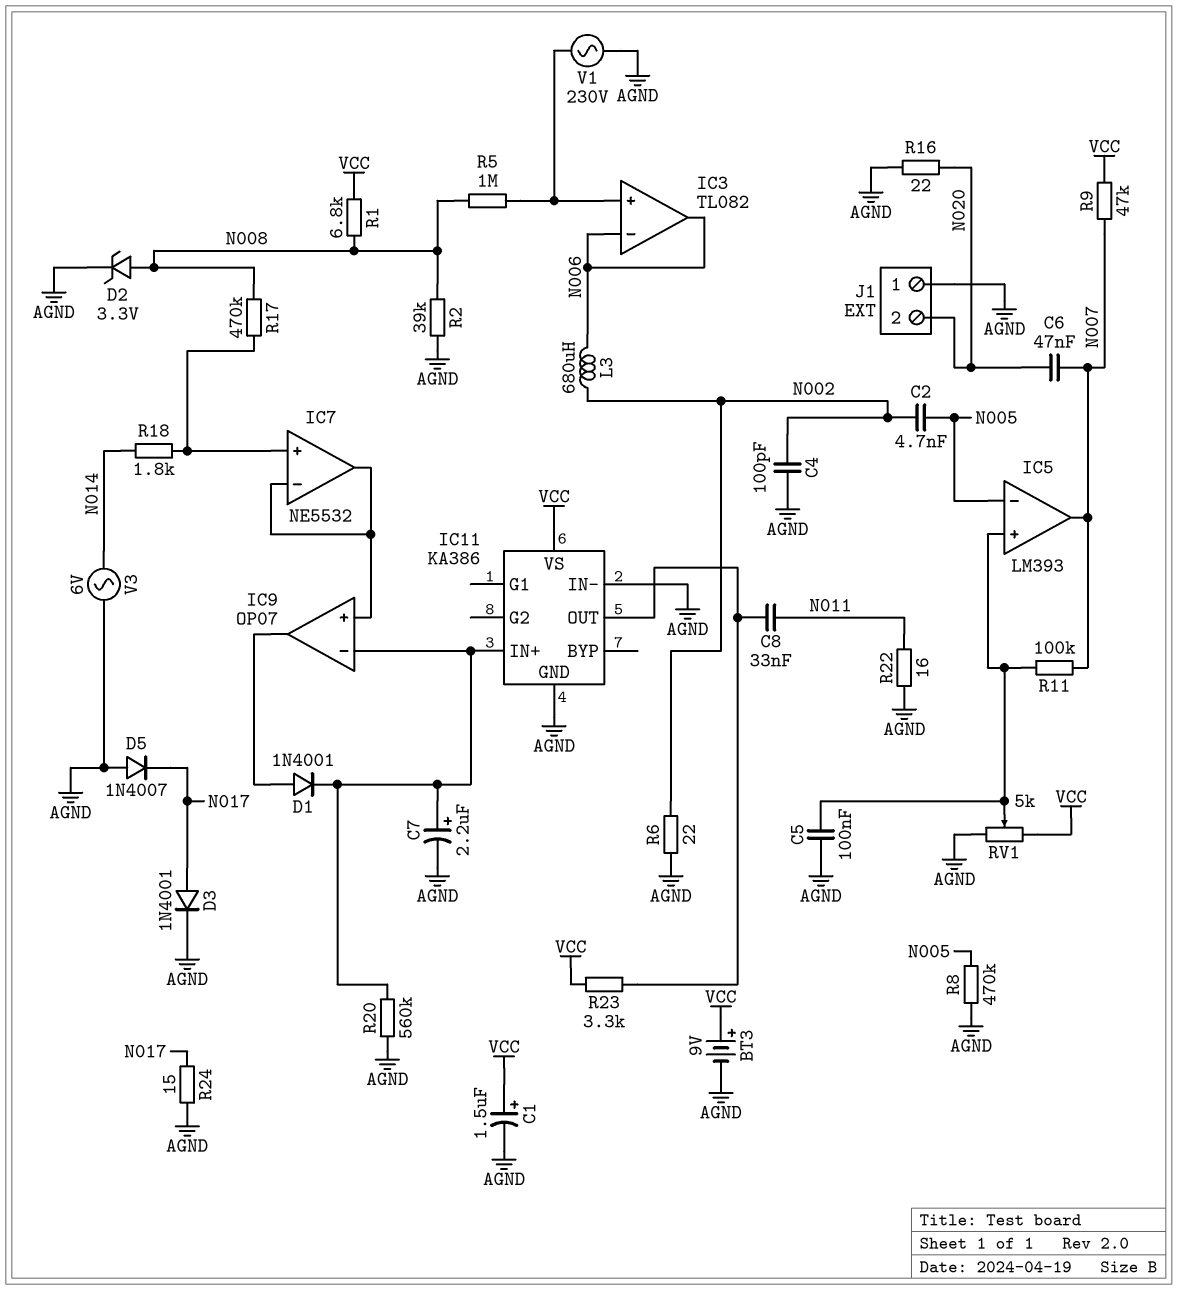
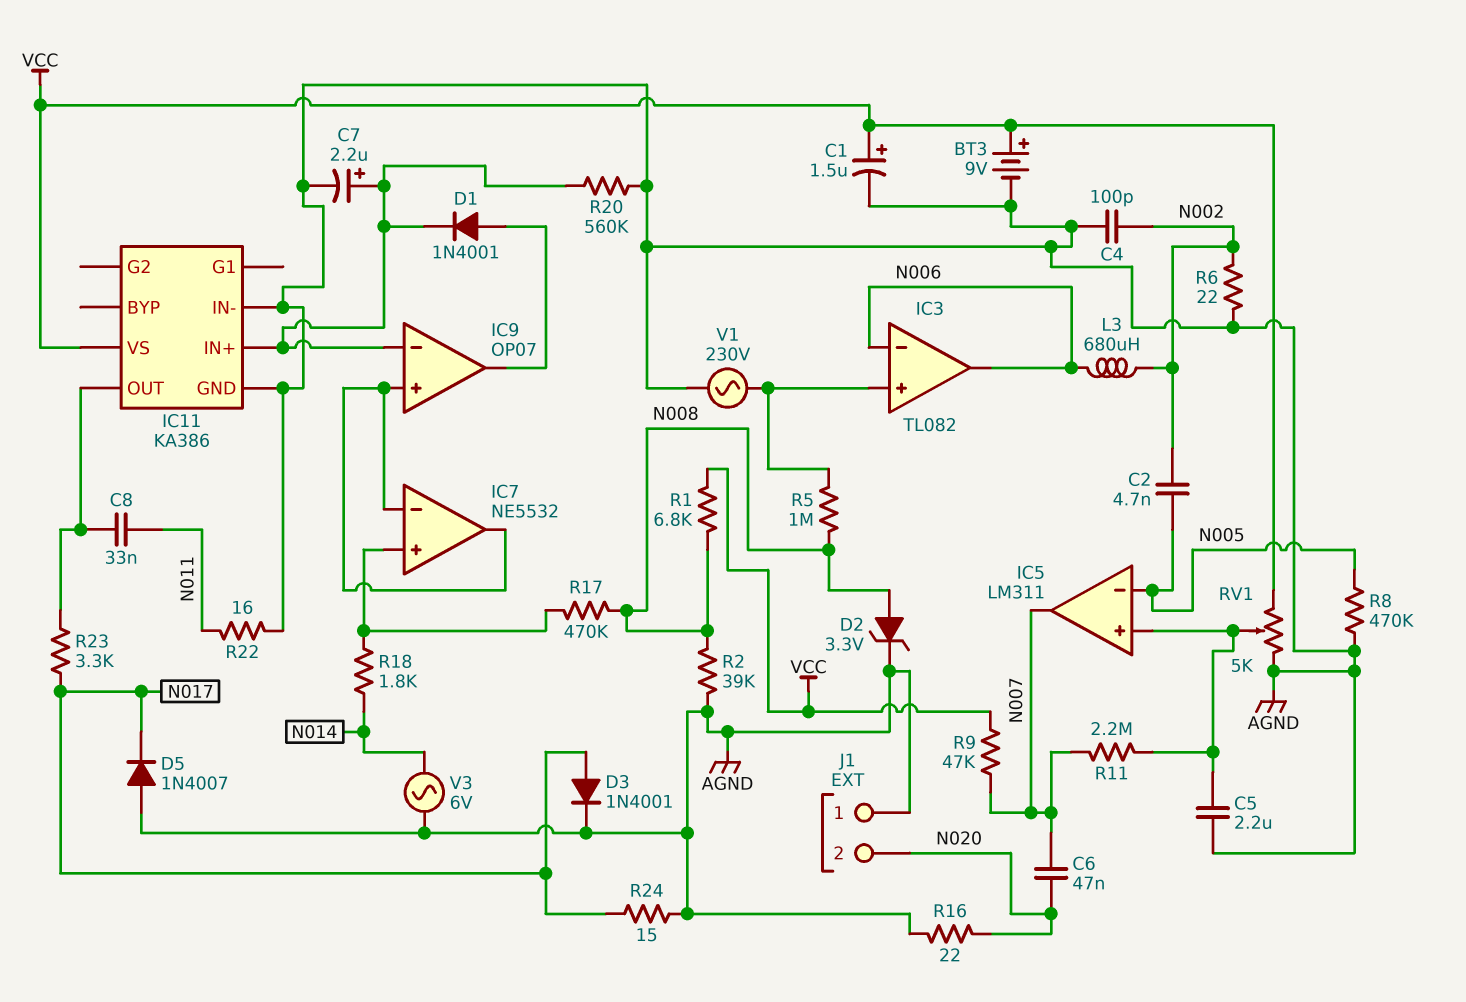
C5: 100nF (AGND, IC5/in+) -> 2.2uF (AGND, IC5/in+)
IC5: LM393 -> LM311
R11: 100k (IC5/in+, N007) -> 2.2M (IC5/in+, N007)
R23: 3.3k (IC11/OUT, VCC) -> 3.3k (IC11/OUT, N017)

